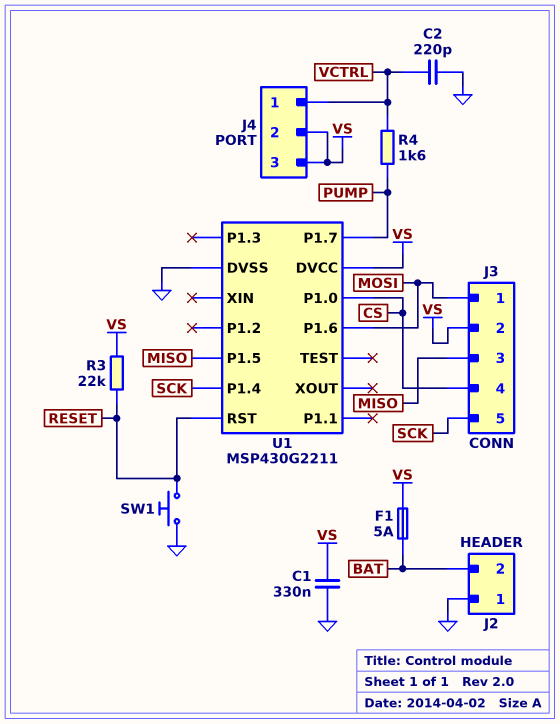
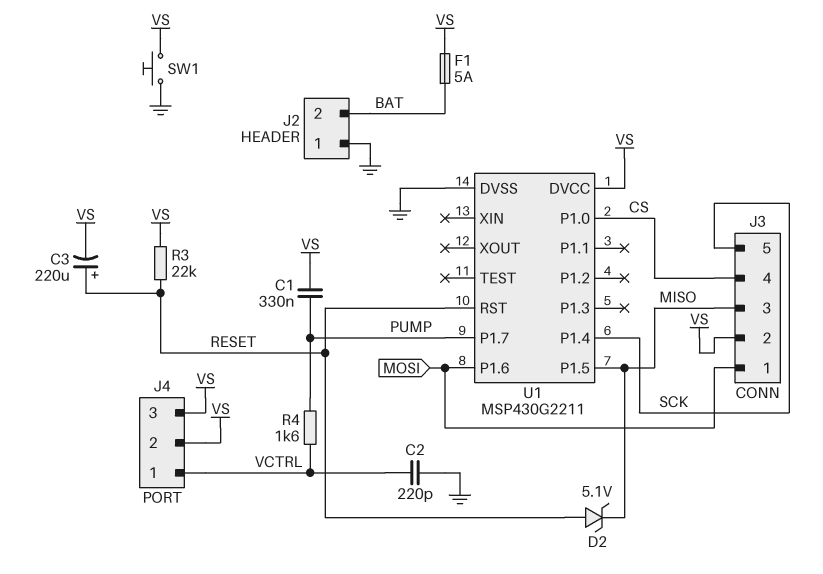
C1: 330nF (GND, VS) -> 330nF (PUMP, VS)
C3: none -> 220uF (plus RESET, minus VS)
D2: none -> zener 5.1V (A RESET, K MISO)
SW1: button (GND, RESET) -> button (GND, VS)

